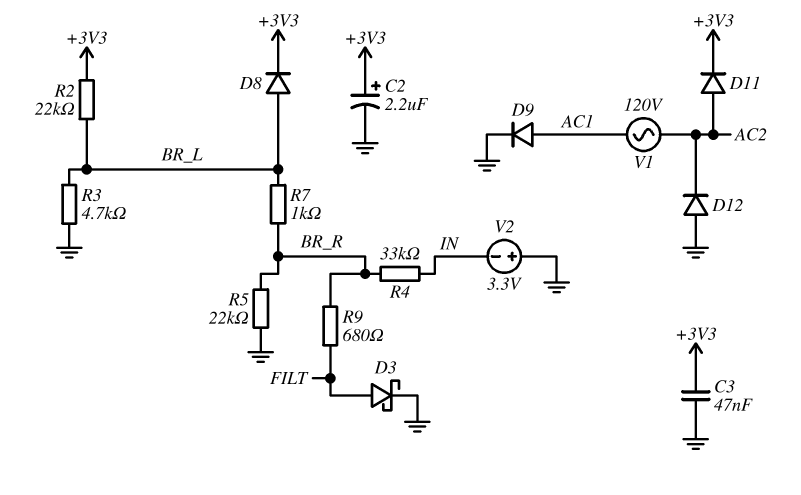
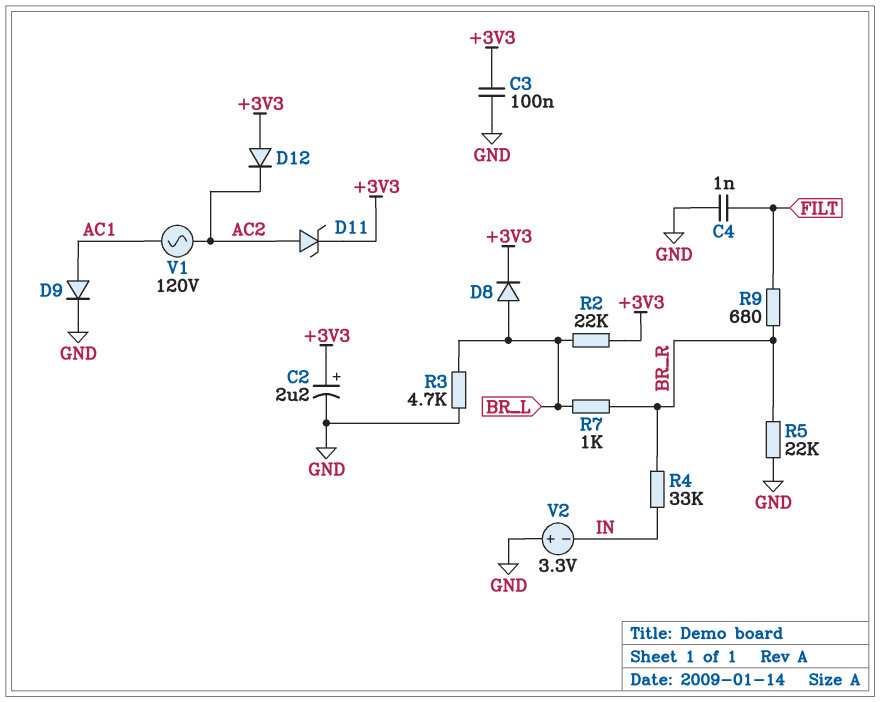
C3: 47nF (+3V3, GND) -> 100nF (+3V3, GND)
C4: none -> 1nF (FILT, GND)
D3: schottky (A FILT, K GND) -> none
D11: diode (A AC2, K +3V3) -> zener (A AC2, K +3V3)
D12: diode (A GND, K AC2) -> diode (A +3V3, K AC2)

